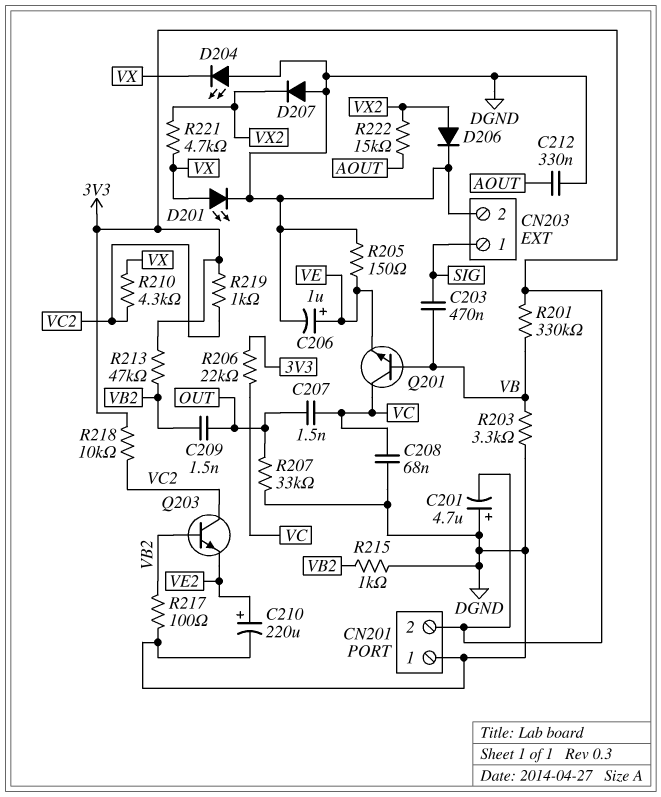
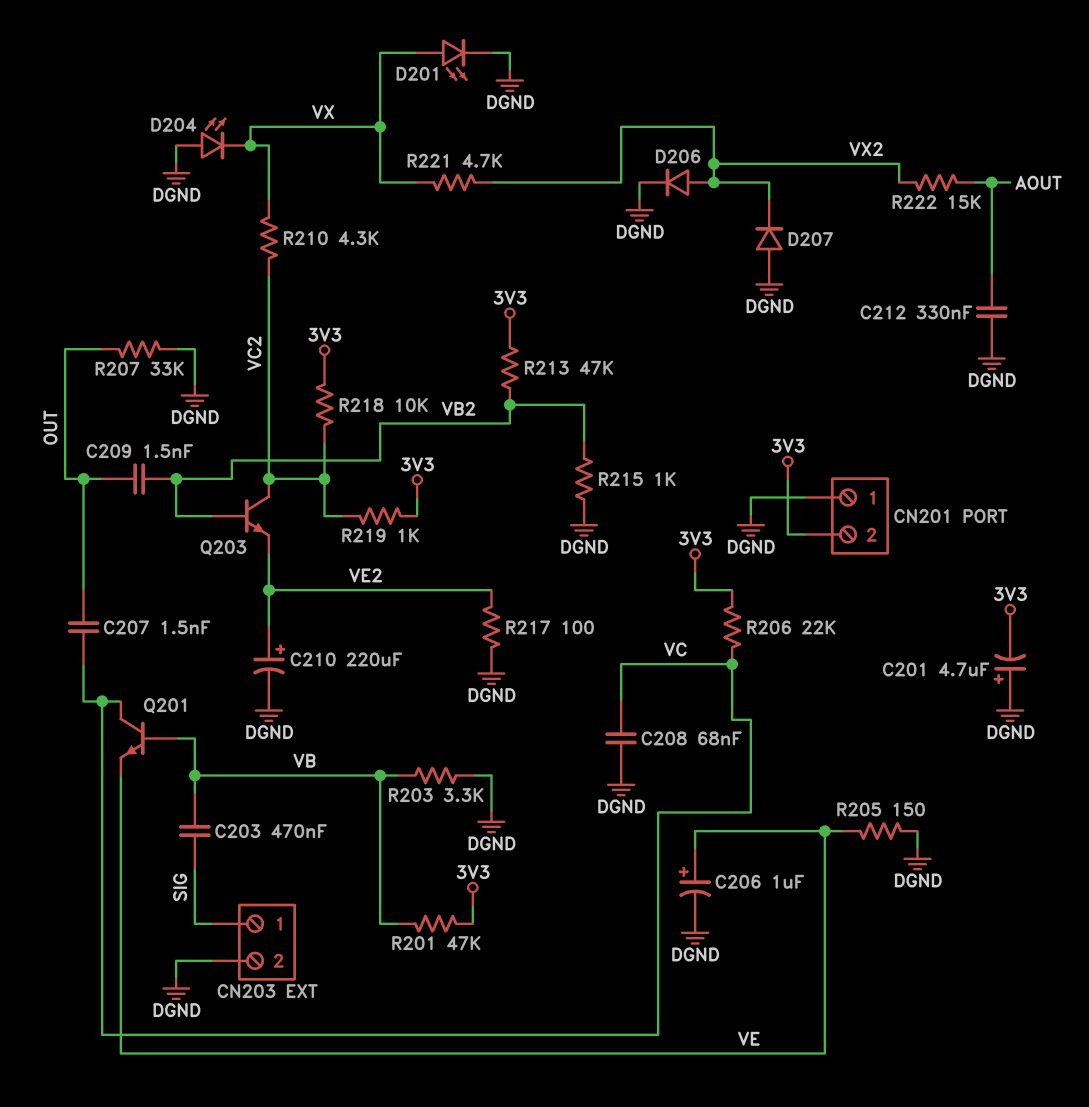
R201: 330k (3V3, VB) -> 47k (3V3, VB)
R217: 100 (DGND, VB2) -> 100 (DGND, VE2)

